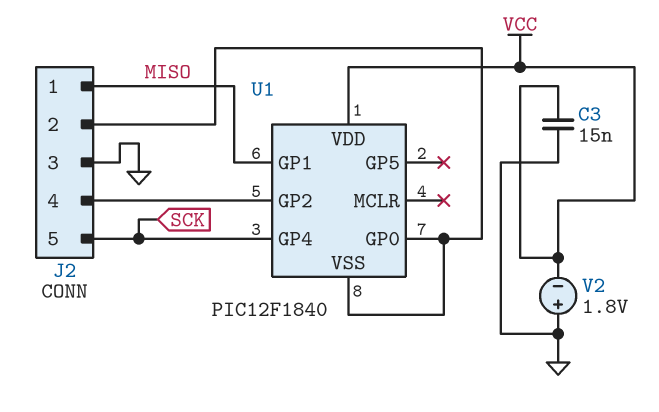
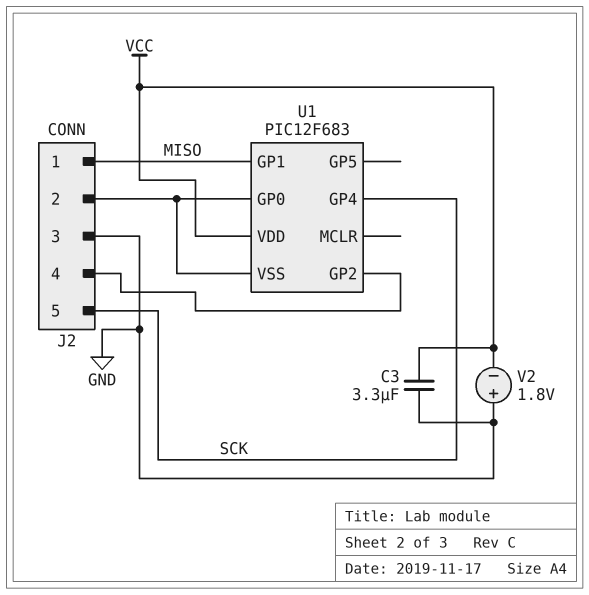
C3: 15nF (GND, VCC) -> 3.3uF (GND, VCC)
U1: PIC12F1840 -> PIC12F683

